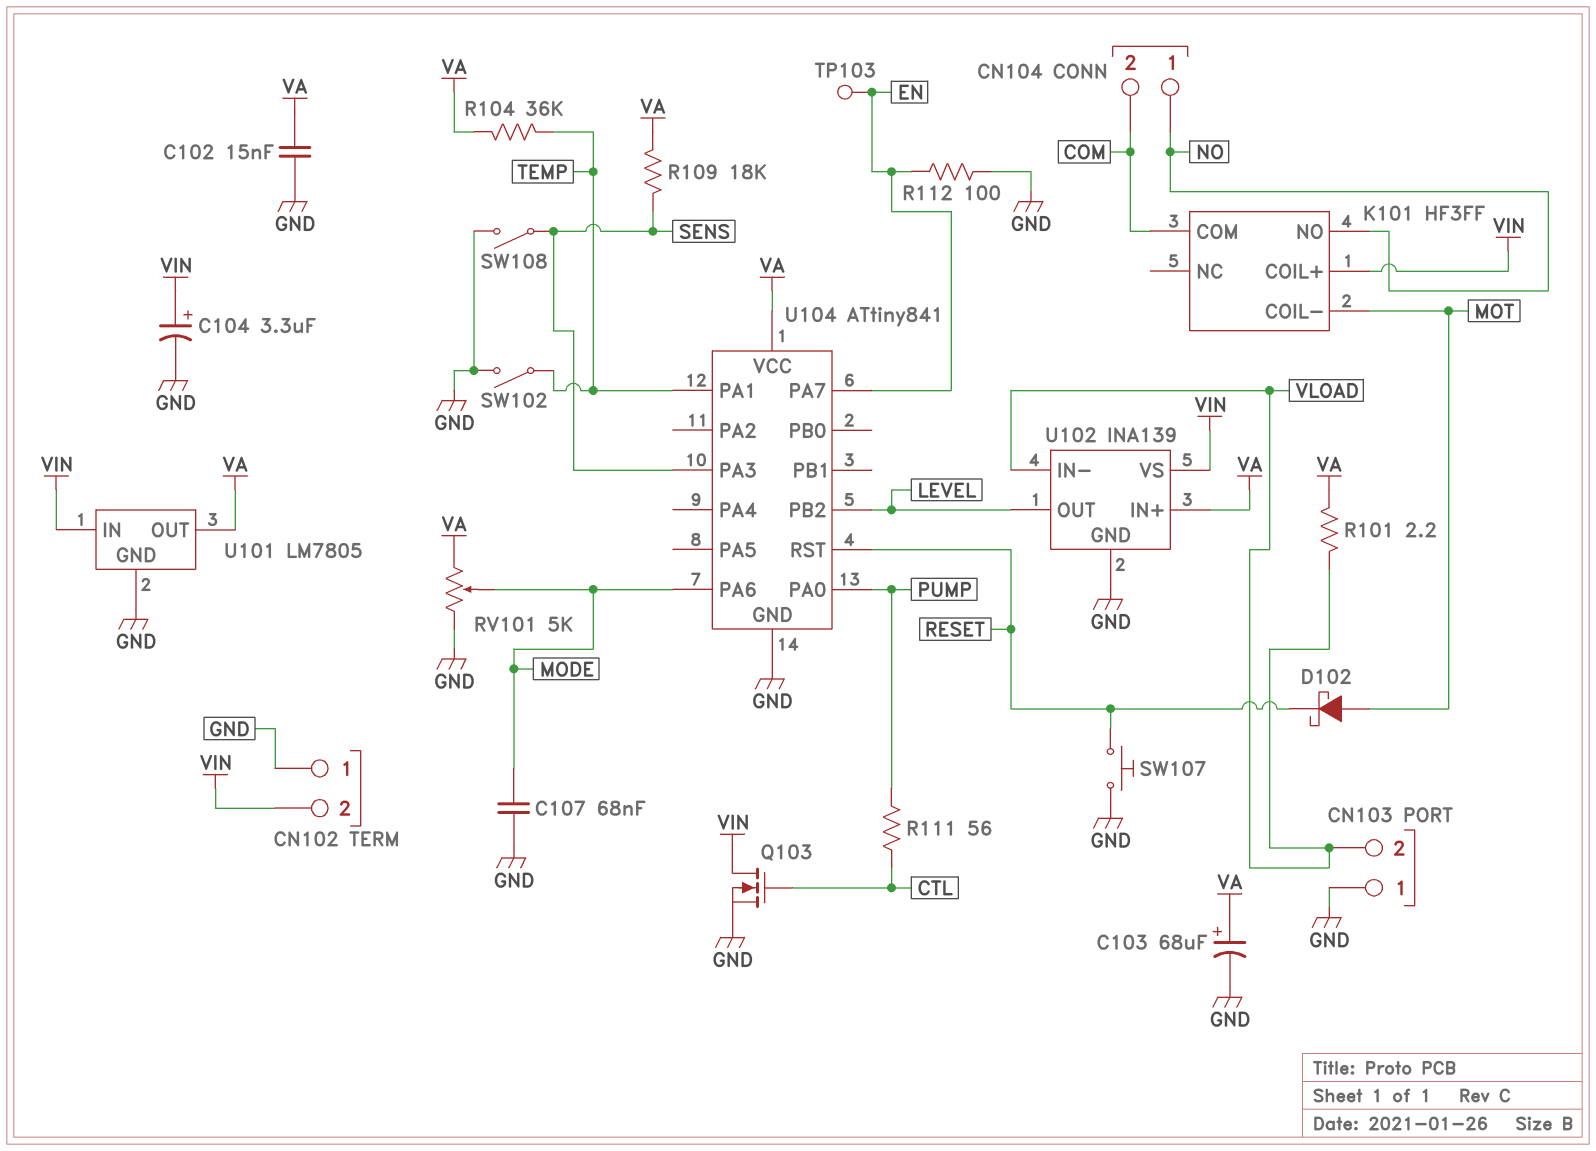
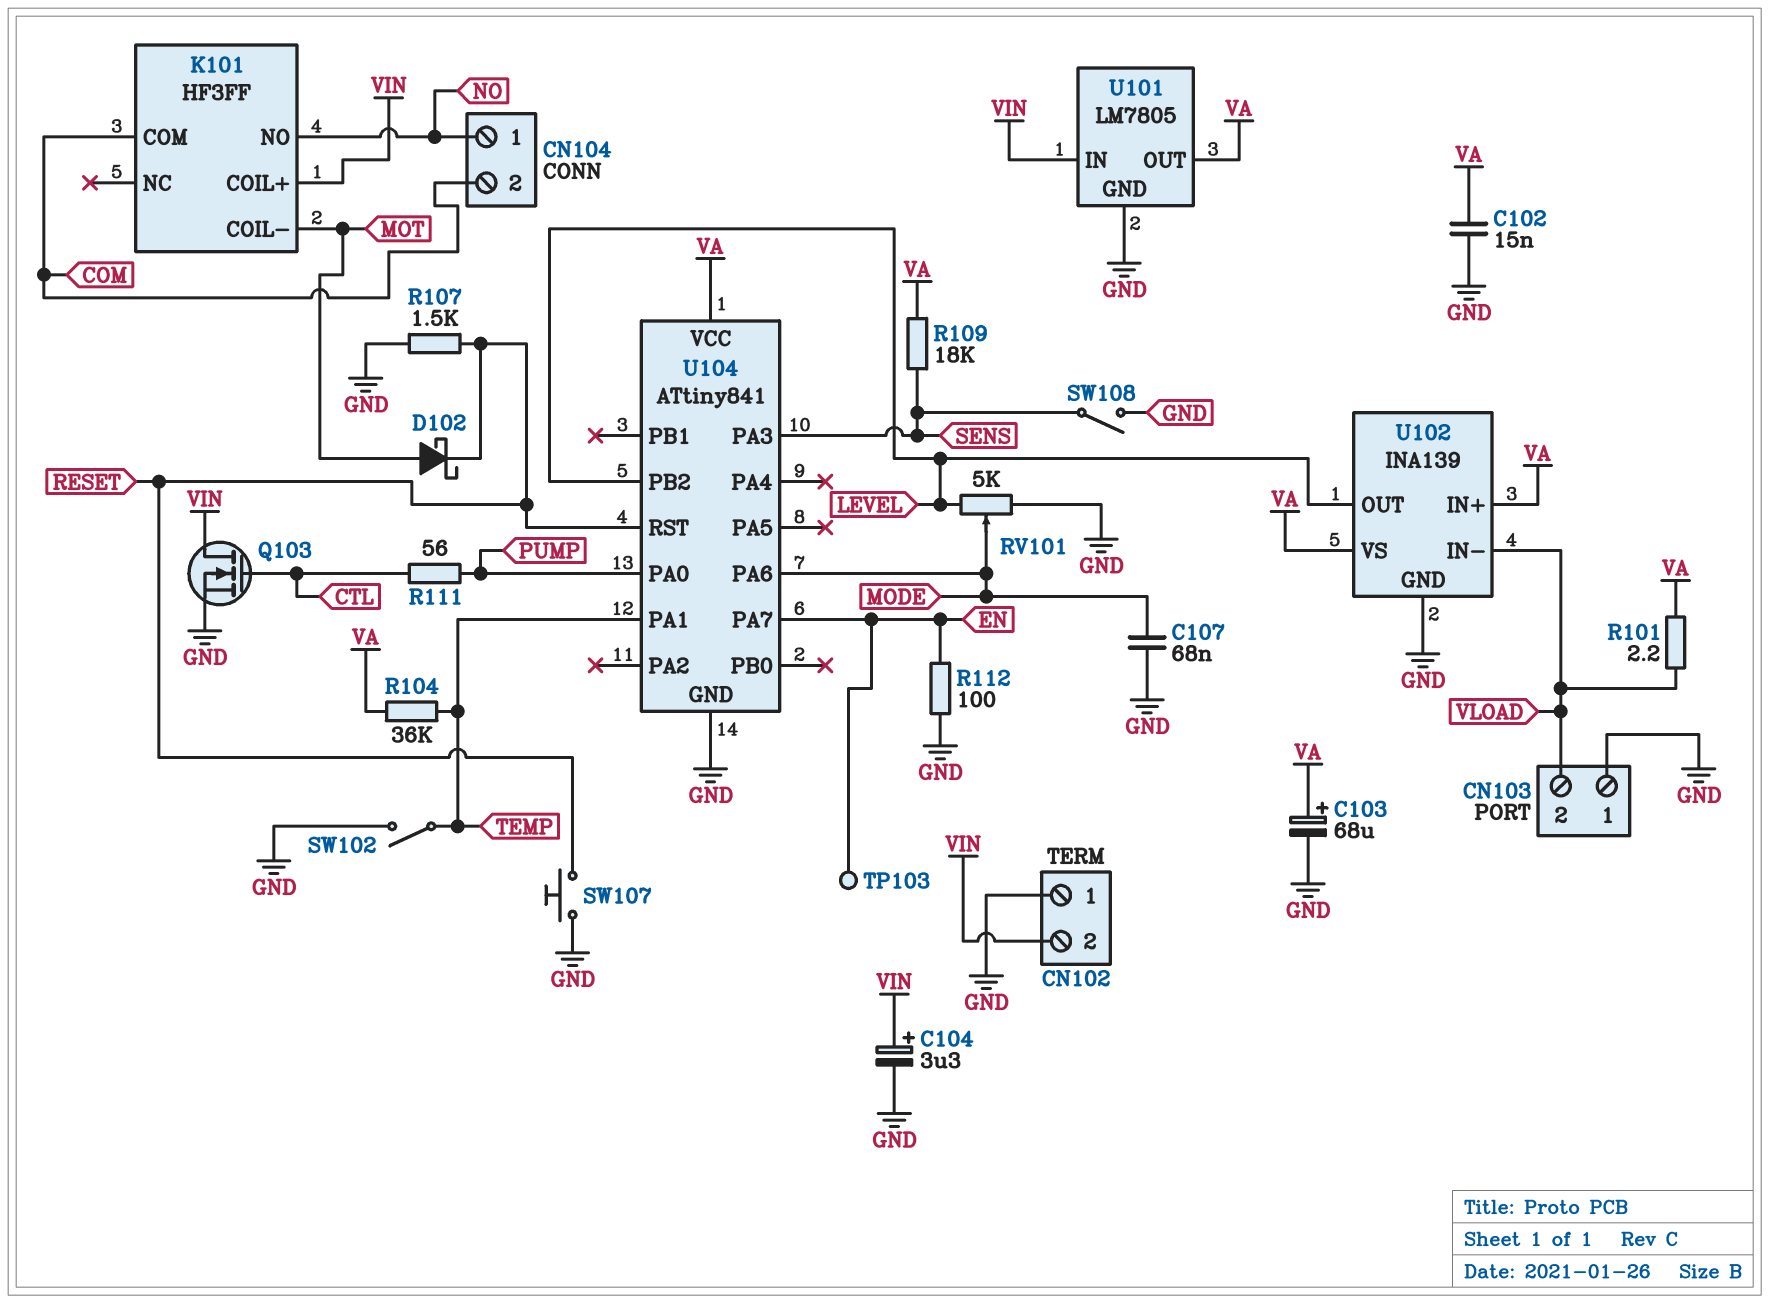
R107: none -> 1.5k (GND, RESET)
RV101: 5k (GND, VA, wiper MODE) -> 5k (GND, LEVEL, wiper MODE)
U102 pin VS: VIN -> VA

